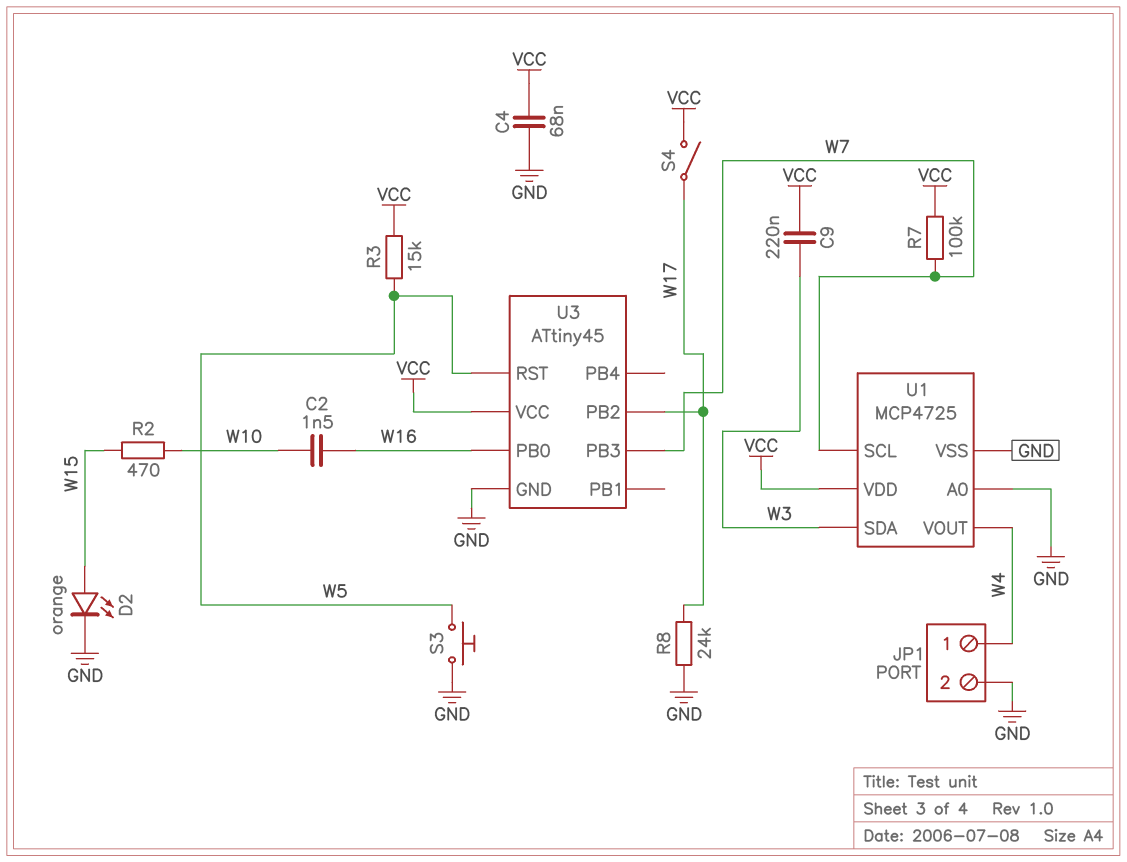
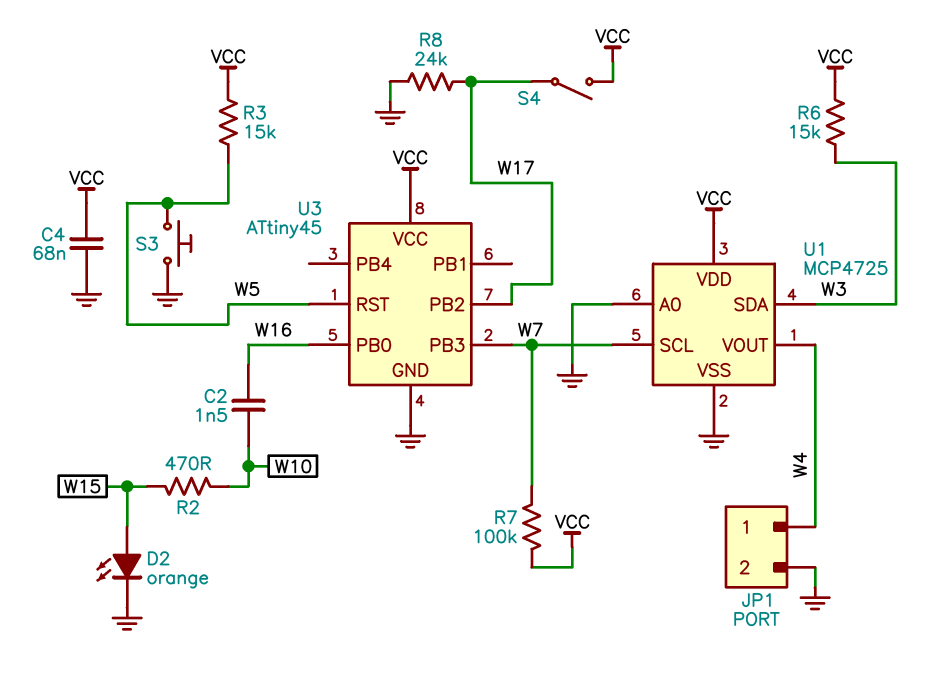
C9: 220nF (VCC, W3) -> none
R6: none -> 15k (VCC, W3)

